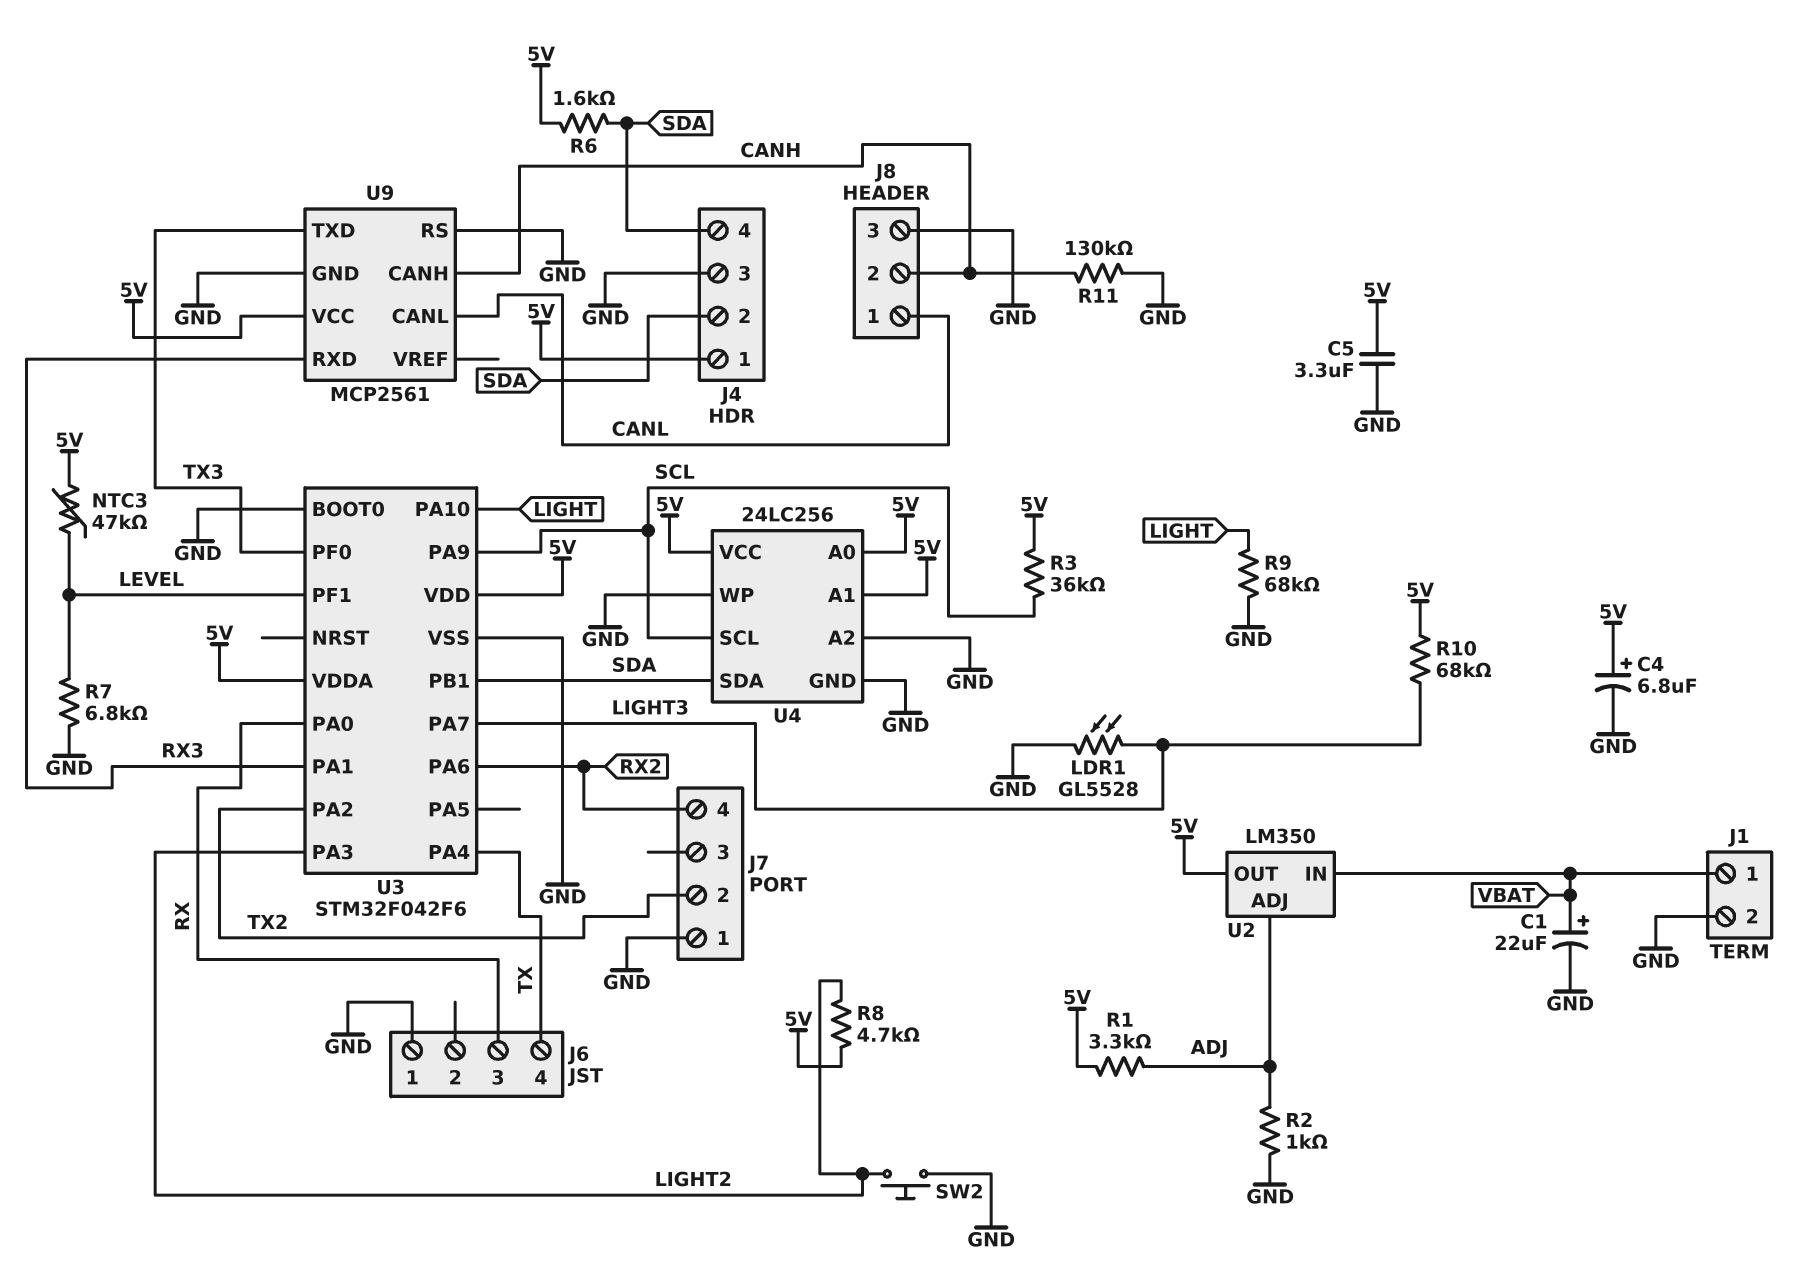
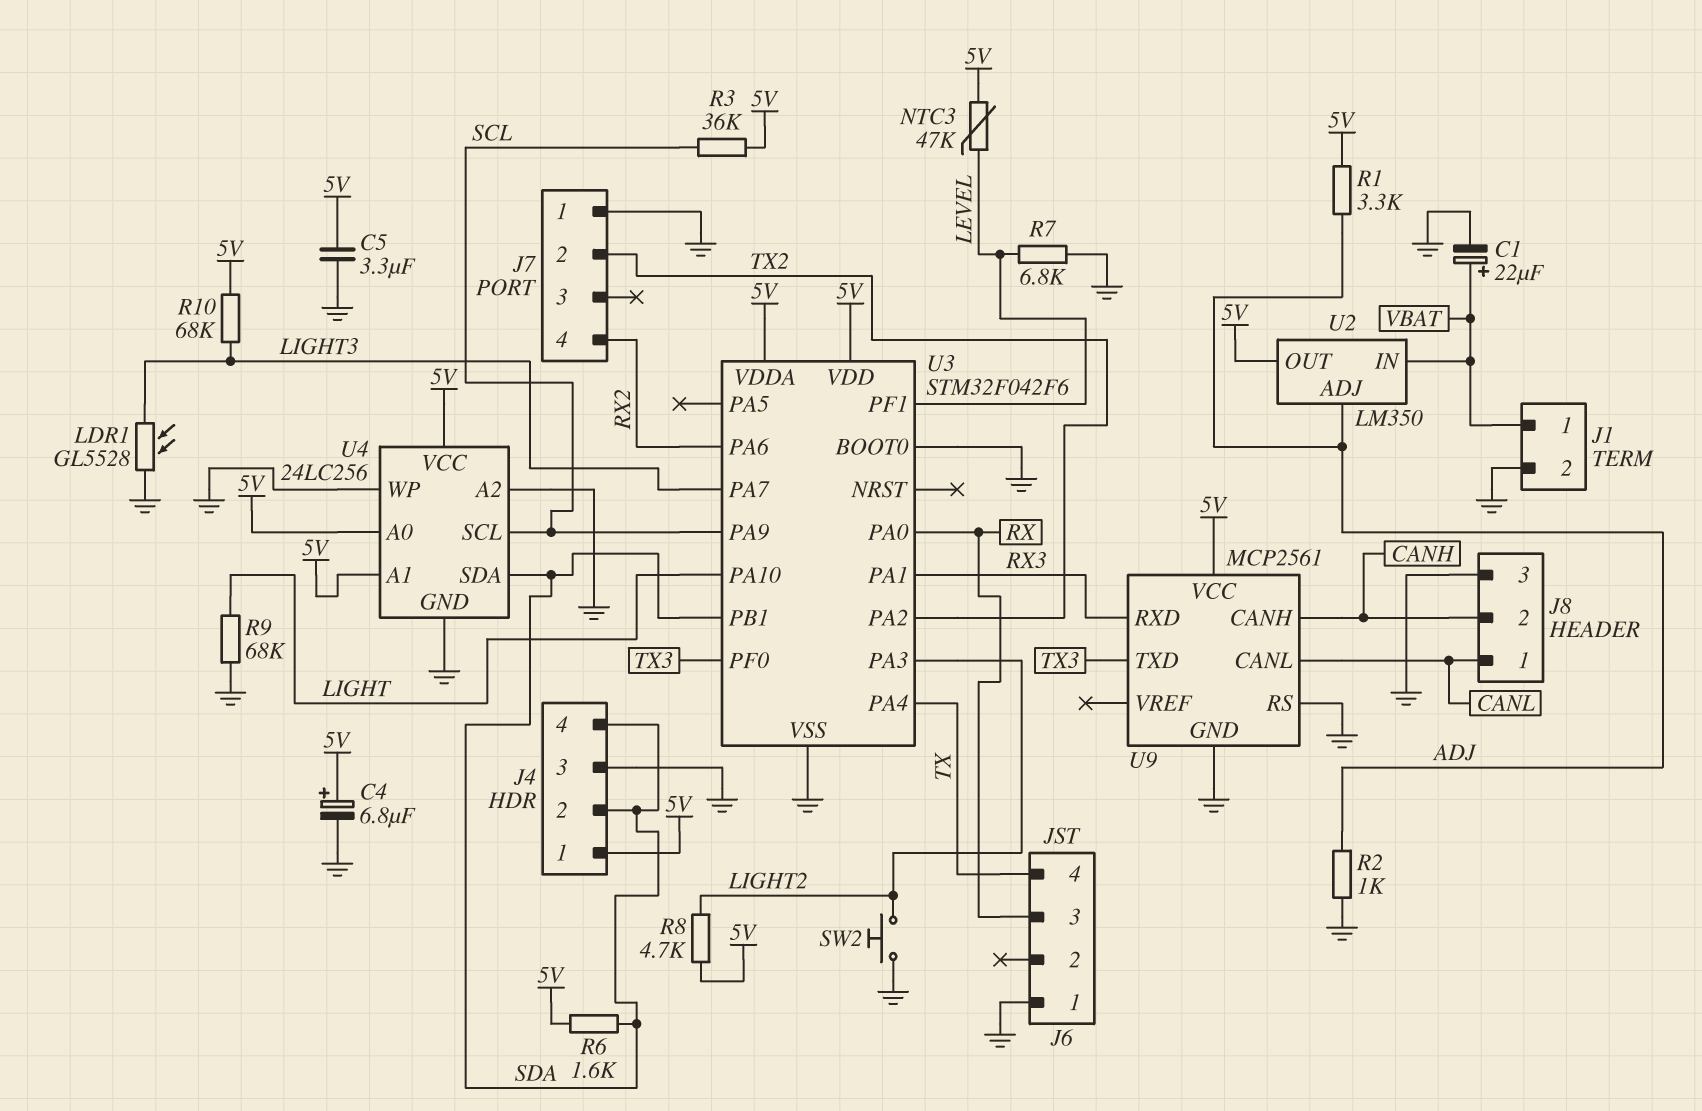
R11: 130k (CANH, GND) -> none

